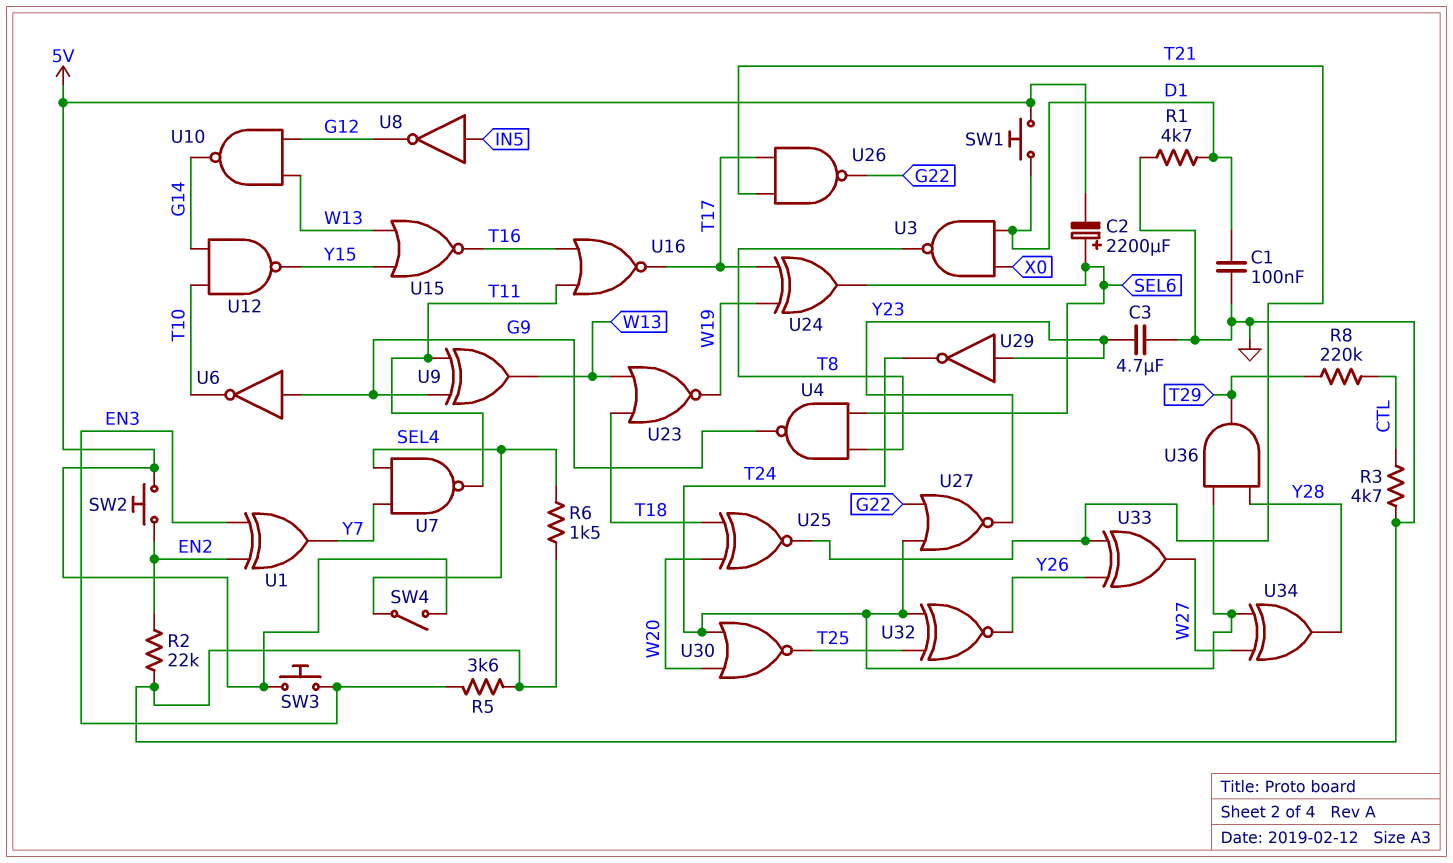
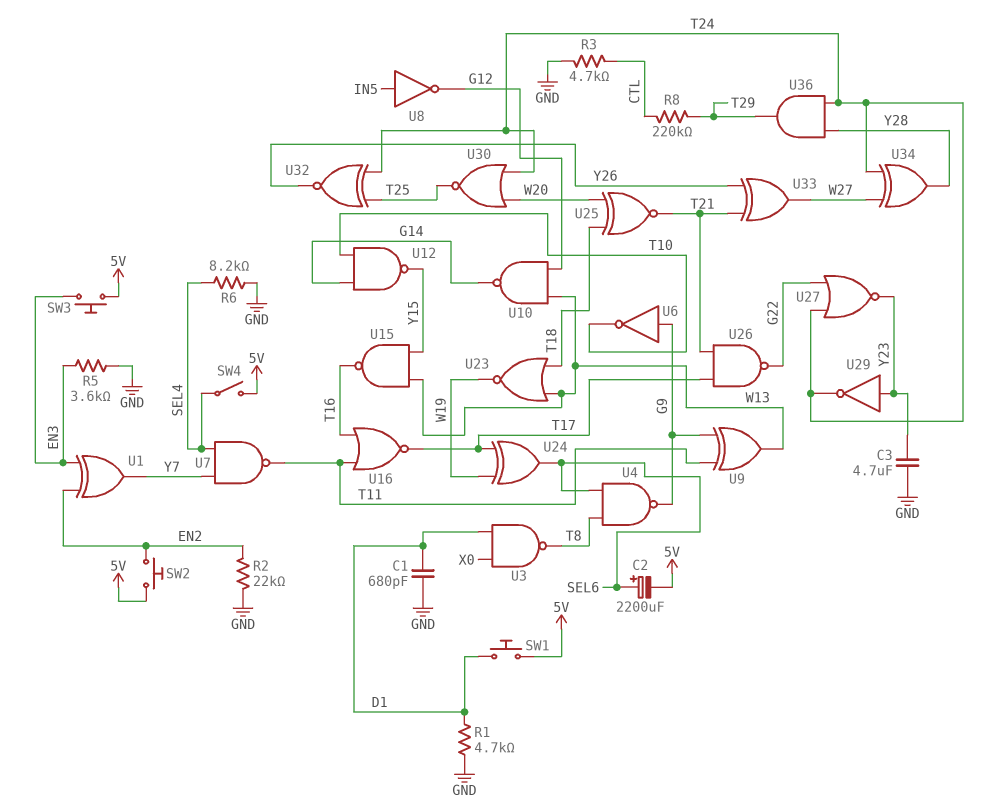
C1: 100nF (D1, GND) -> 680pF (D1, GND)
R6: 1.5k (GND, SEL4) -> 8.2k (GND, SEL4)
U15: NOR (in W13, in Y15, out T16) -> NAND (in W13, in Y15, out T16)

